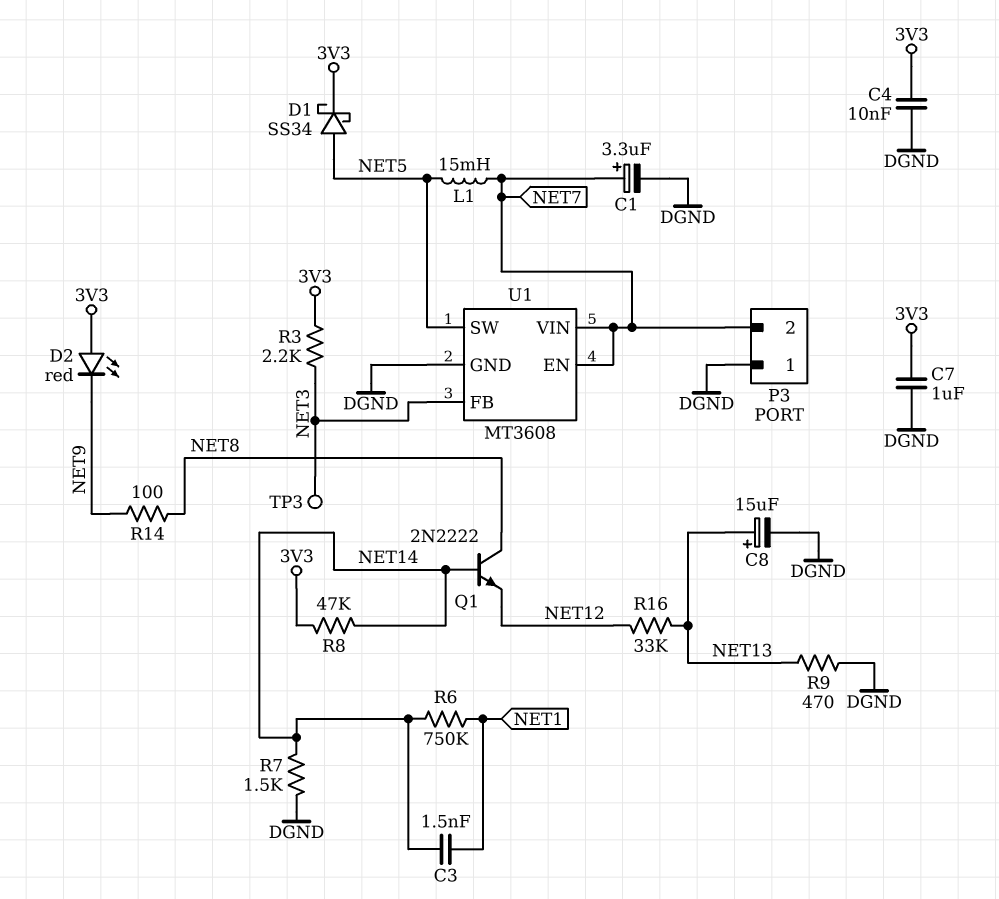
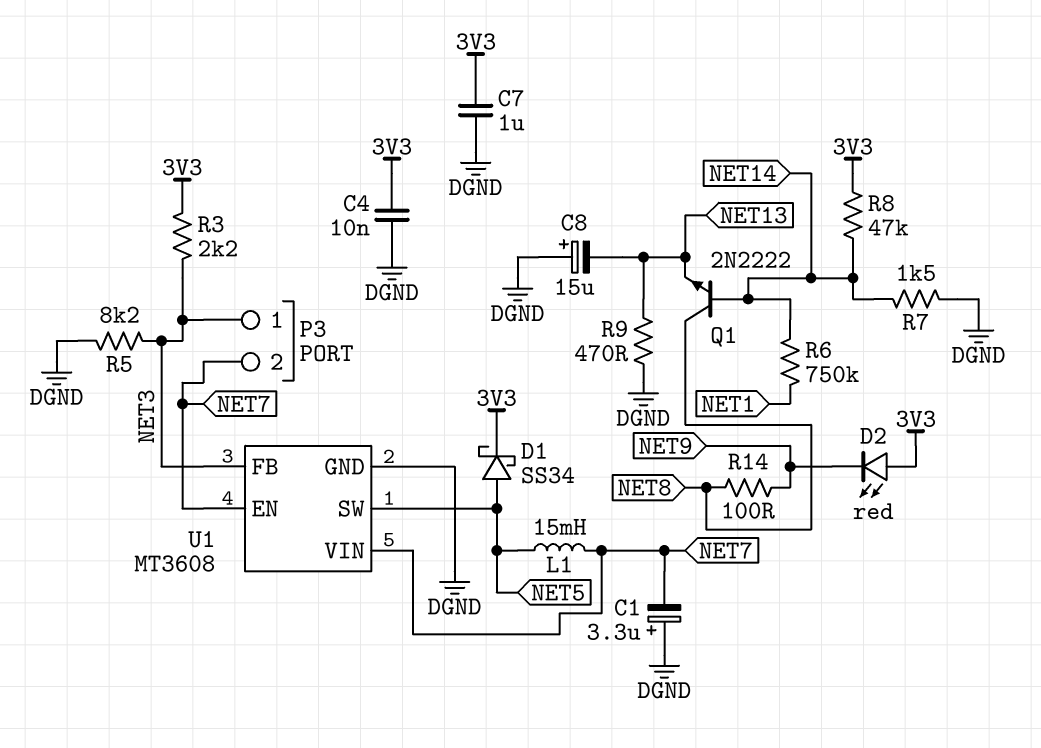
C1: 3.3uF (plus NET7, minus DGND) -> 3.3uF (plus DGND, minus NET7)
C3: 1.5nF (NET1, NET14) -> none
C8: 15uF (plus NET13, minus DGND) -> 15uF (plus DGND, minus NET13)
P3 pin 1: DGND -> NET3
Q1: NPN 2N2222 (B NET14, C NET8, E NET12) -> NPN 2N2222 (B NET14, C NET8, E NET13)
R5: none -> 8.2k (DGND, NET3)
R16: 33k (NET12, NET13) -> none
TP3: test point (NET3) -> none

